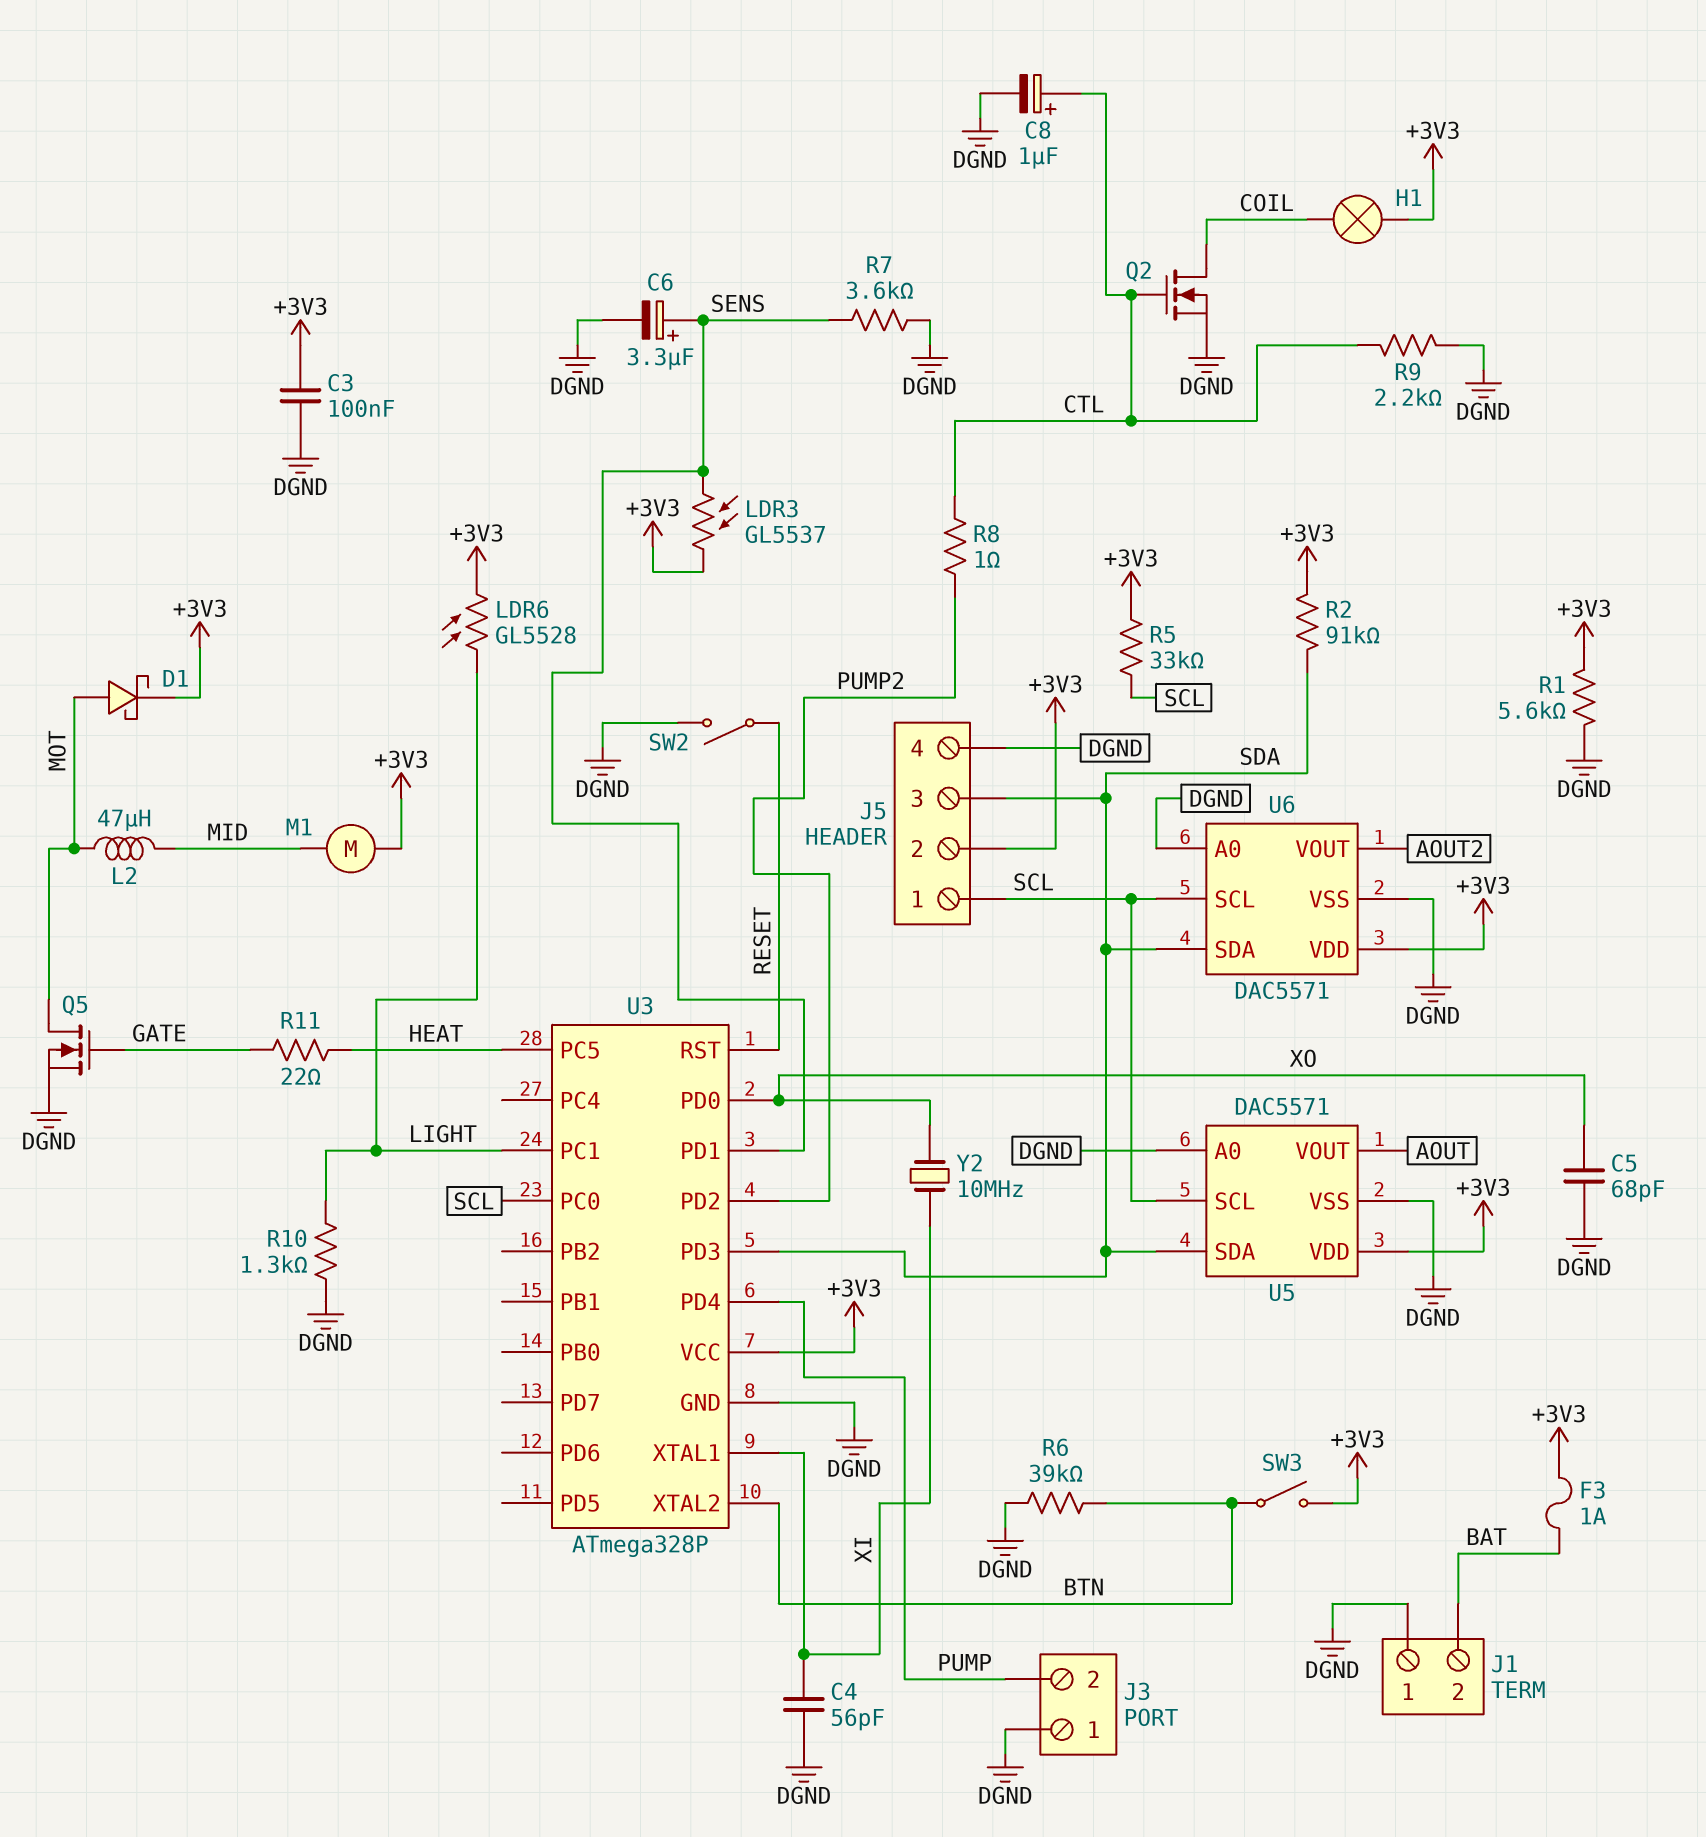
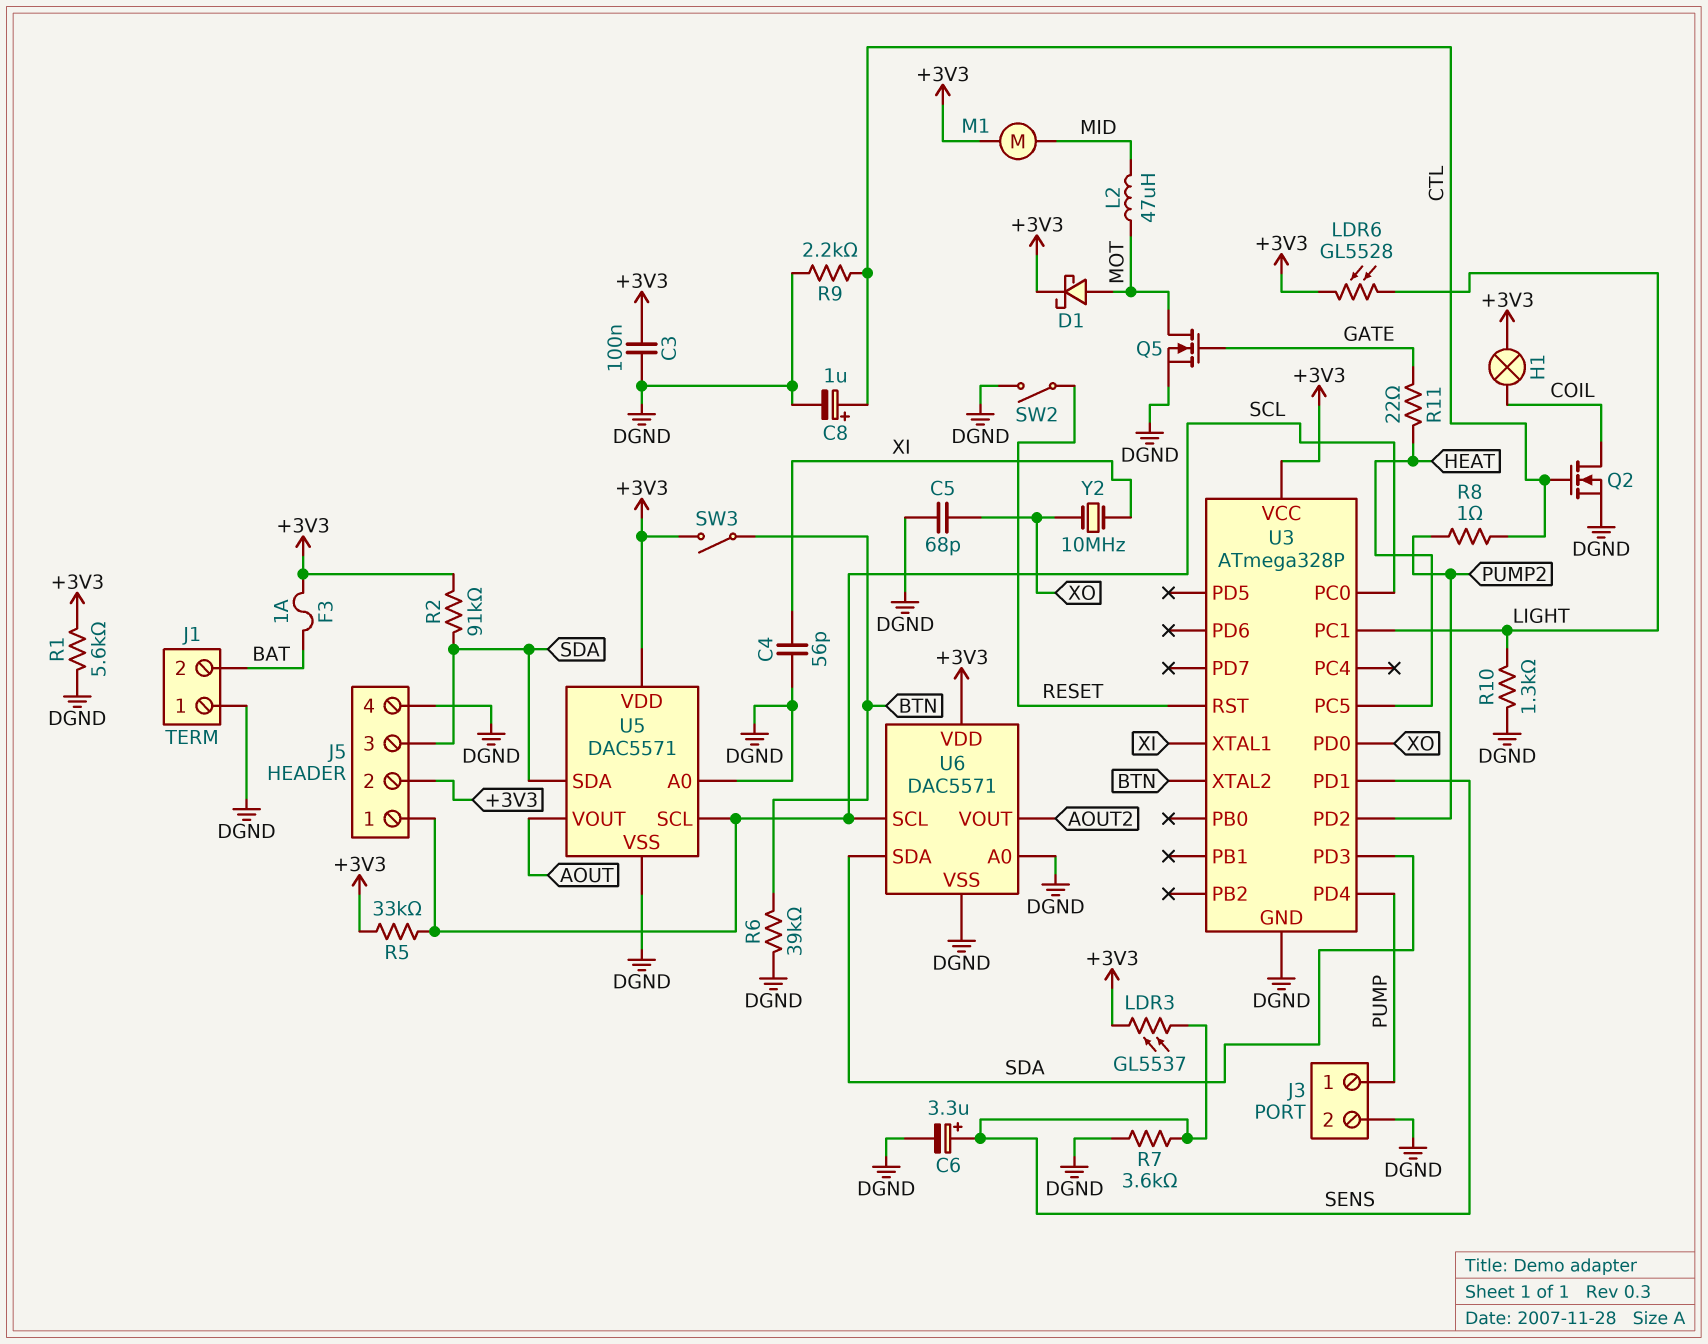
J3 pin 1: DGND -> PUMP
J3 pin 2: PUMP -> DGND

